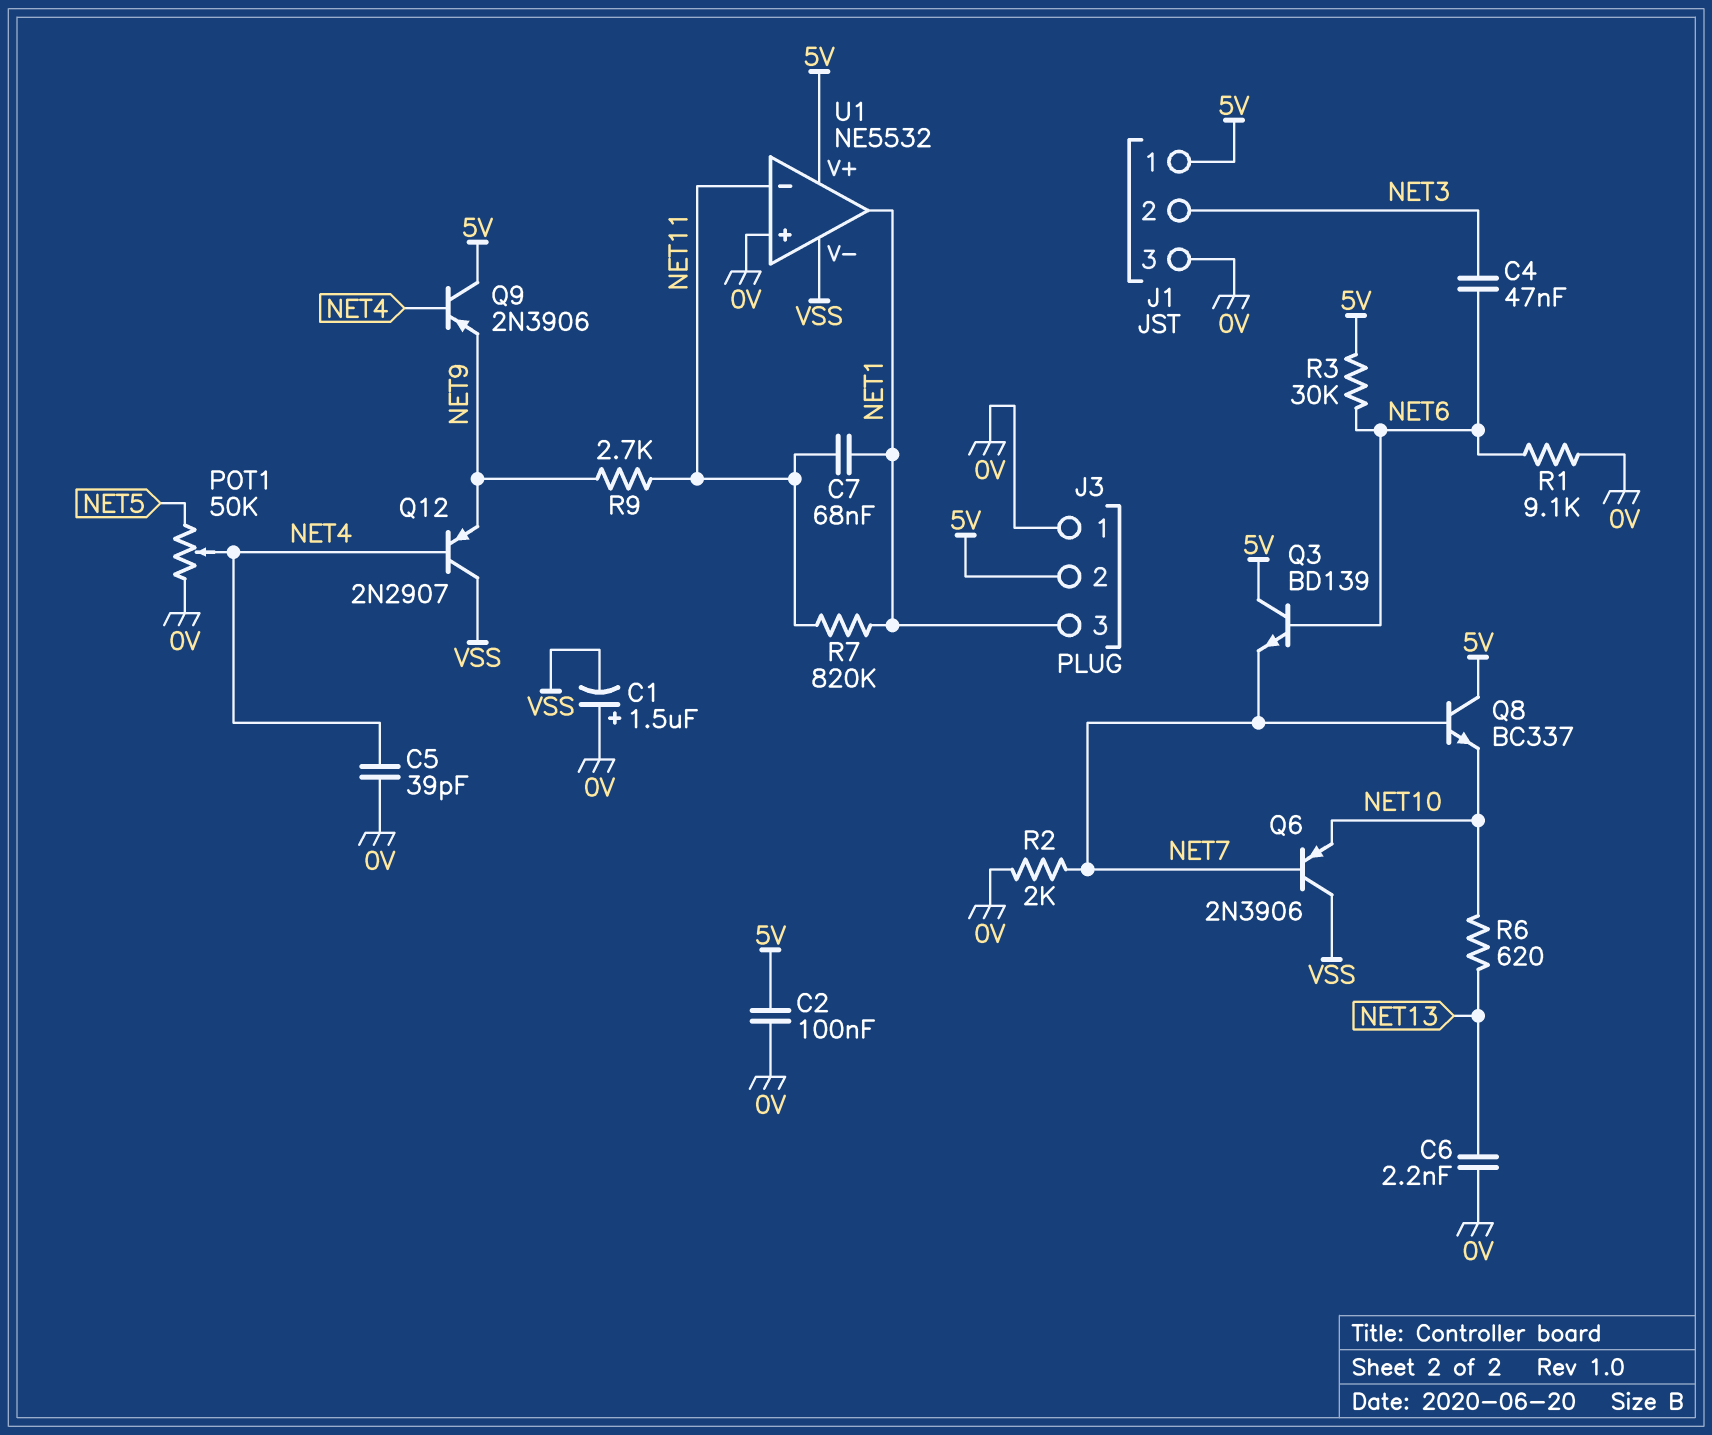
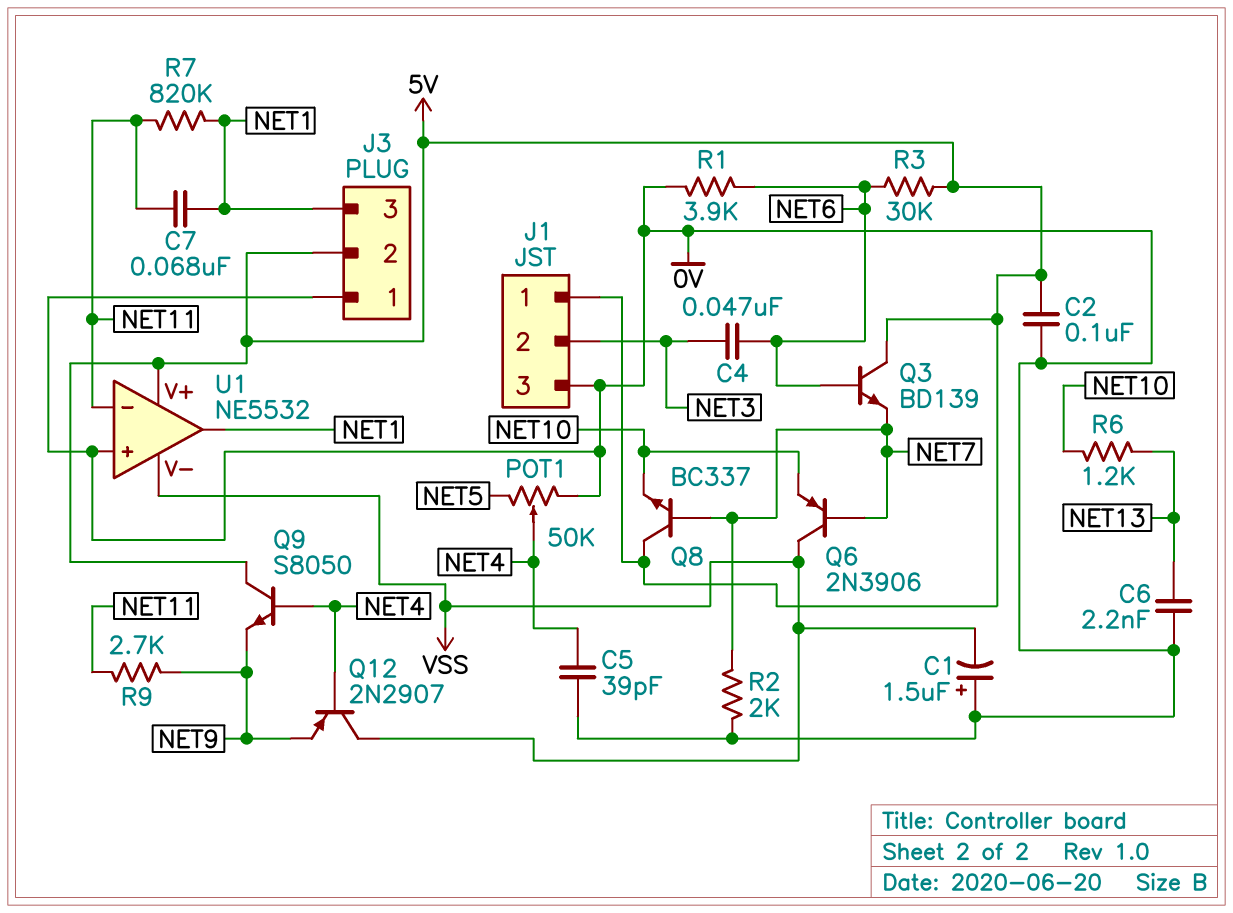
Q9: PNP 2N3906 (B NET4, C 5V, E NET9) -> NPN S8050 (B NET4, C 5V, E NET9)
R1: 9.1k (0V, NET6) -> 3.9k (0V, NET6)
R6: 620 (NET10, NET13) -> 1.2k (NET10, NET13)

